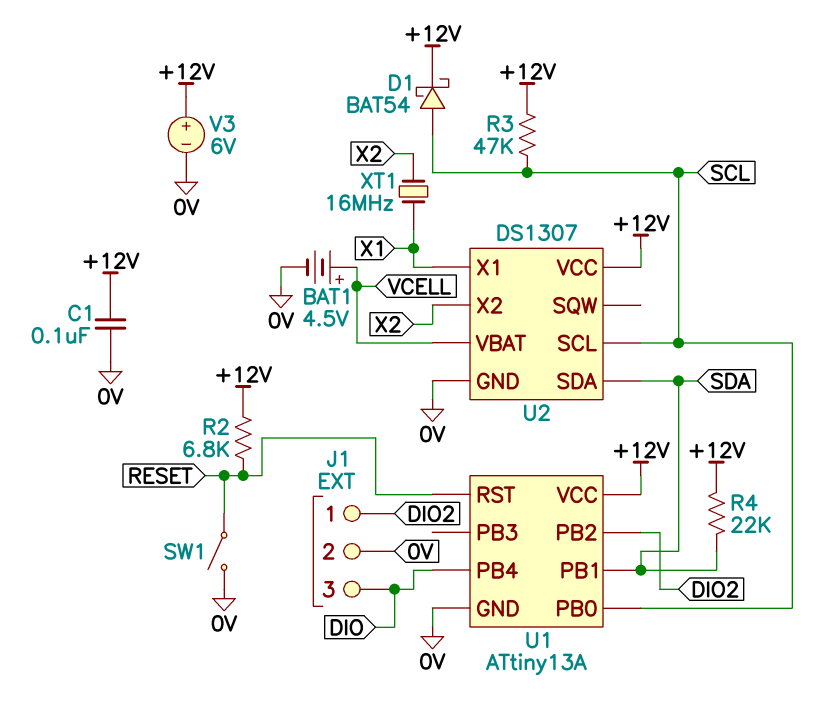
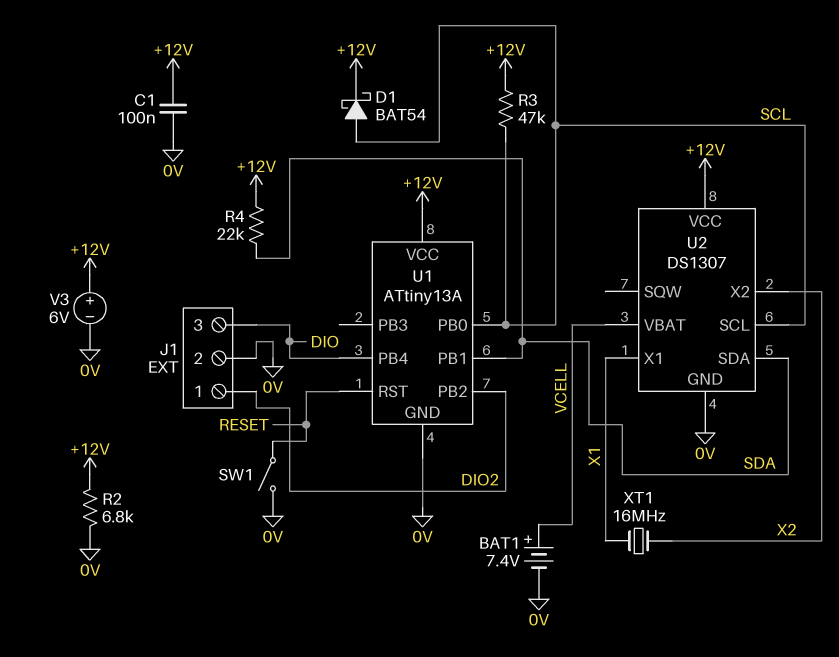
BAT1: 4.5V (plus VCELL, minus 0V) -> 7.4V (plus VCELL, minus 0V)
R2: 6.8k (+12V, RESET) -> 6.8k (+12V, 0V)

